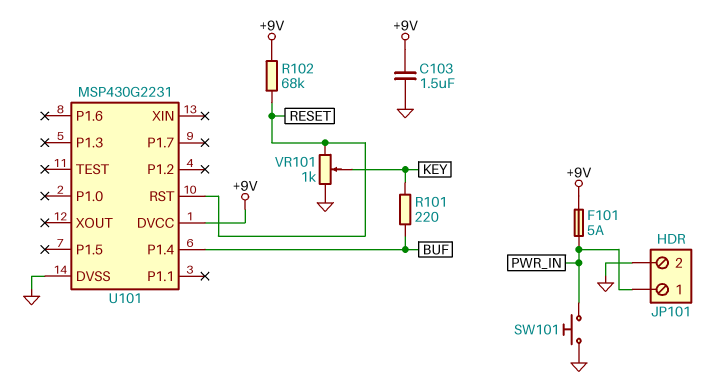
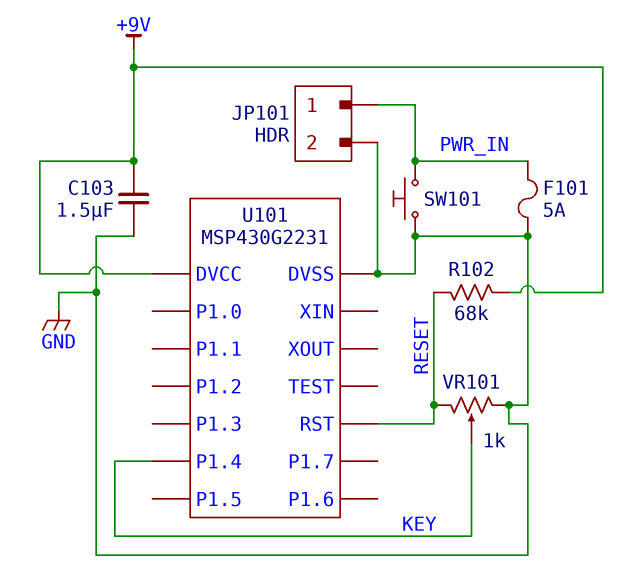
F101: 5A (+9V, PWR_IN) -> 5A (GND, PWR_IN)
R101: 220 (BUF, KEY) -> none
U101 pin P1.4: BUF -> KEY

